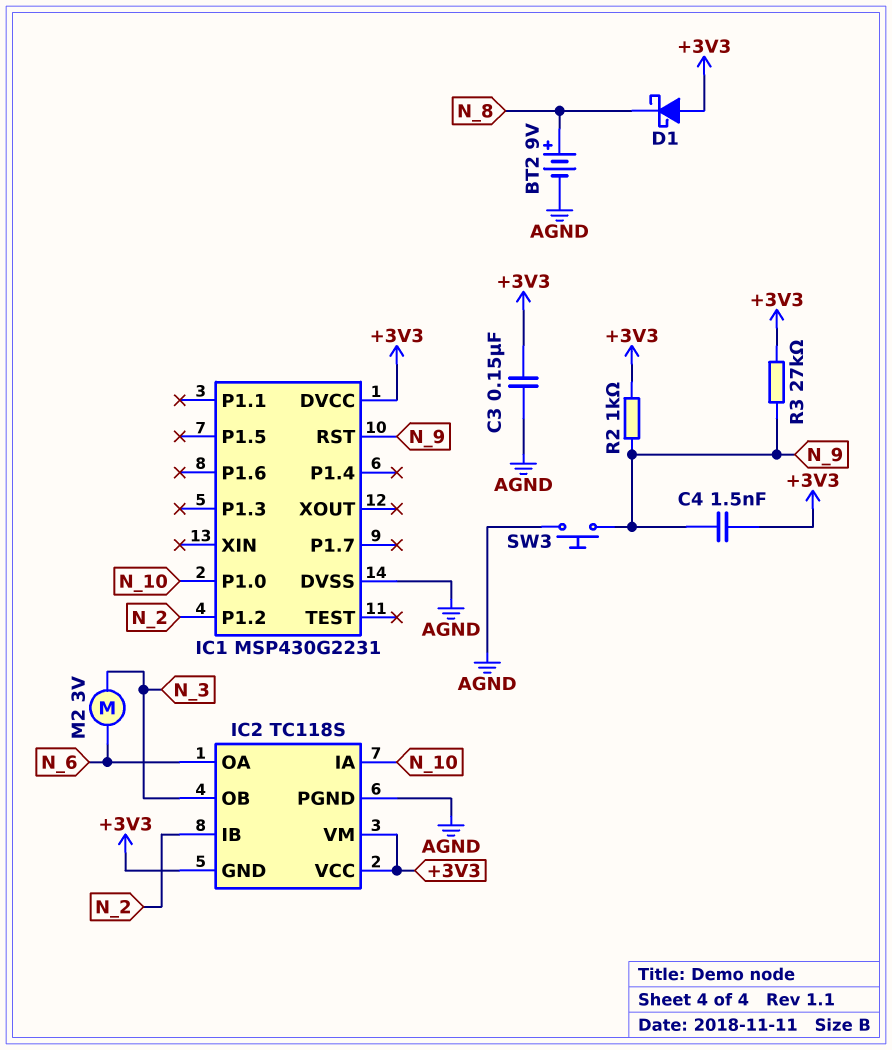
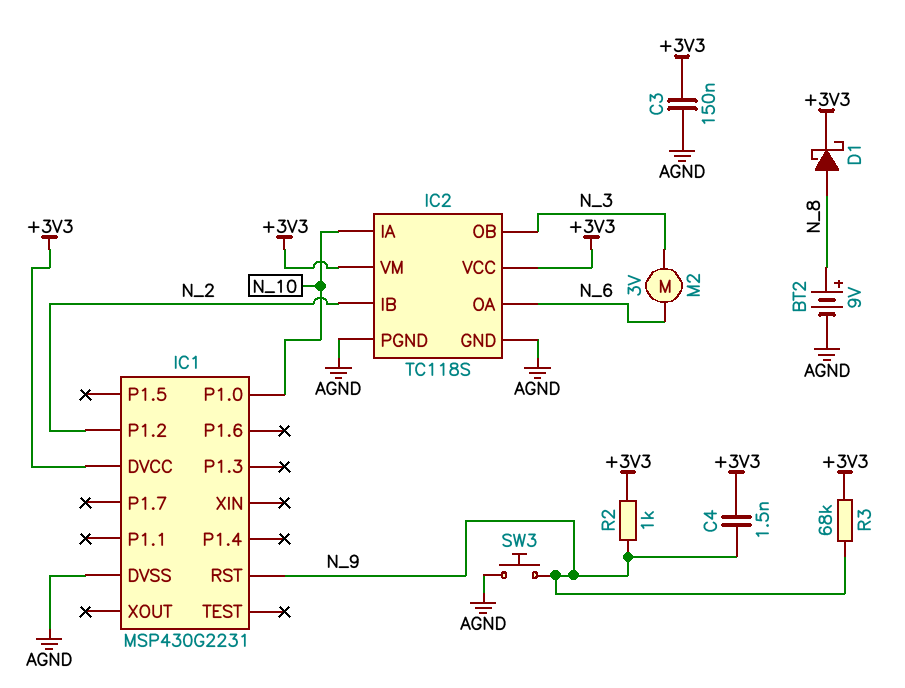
D1: schottky (A +3V3, K N_8) -> schottky (A N_8, K +3V3)
IC2 pin GND: +3V3 -> AGND
R3: 27k (+3V3, N_9) -> 68k (+3V3, N_9)

